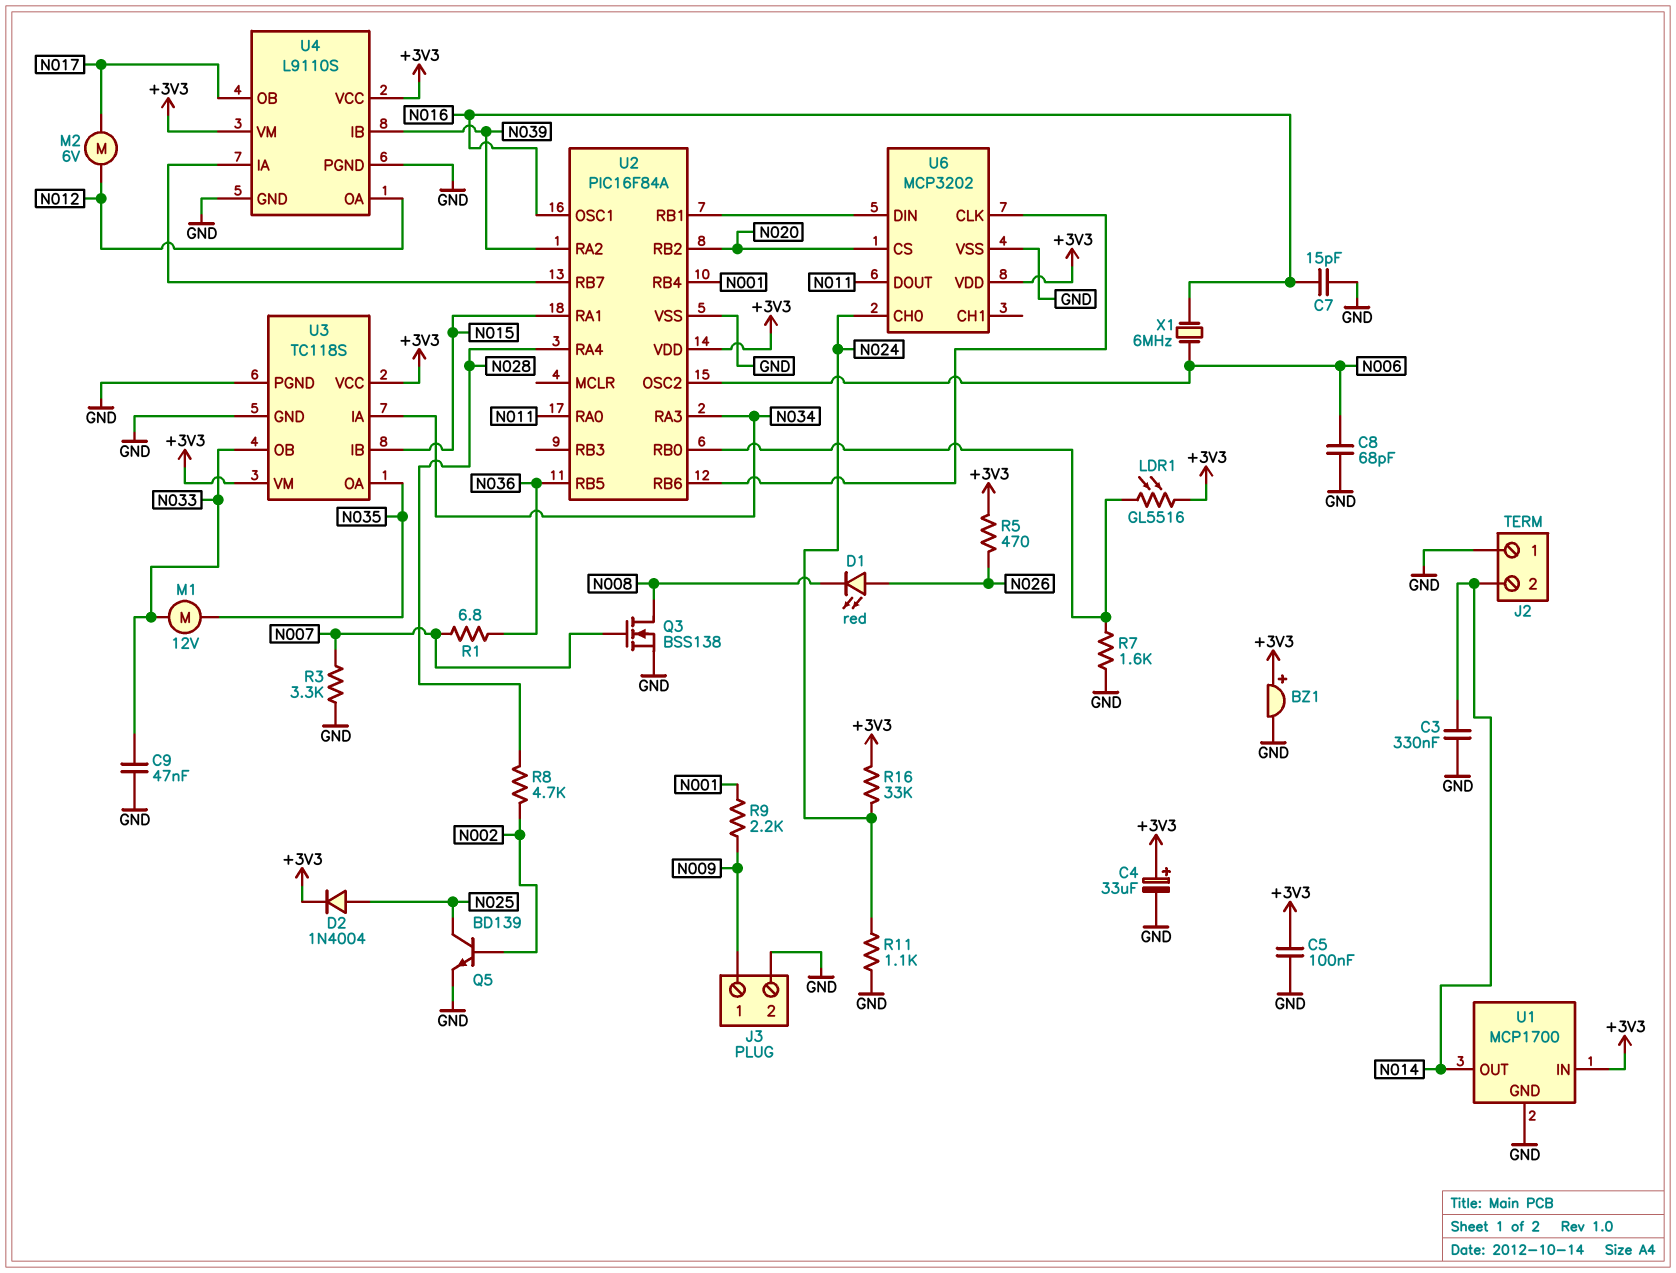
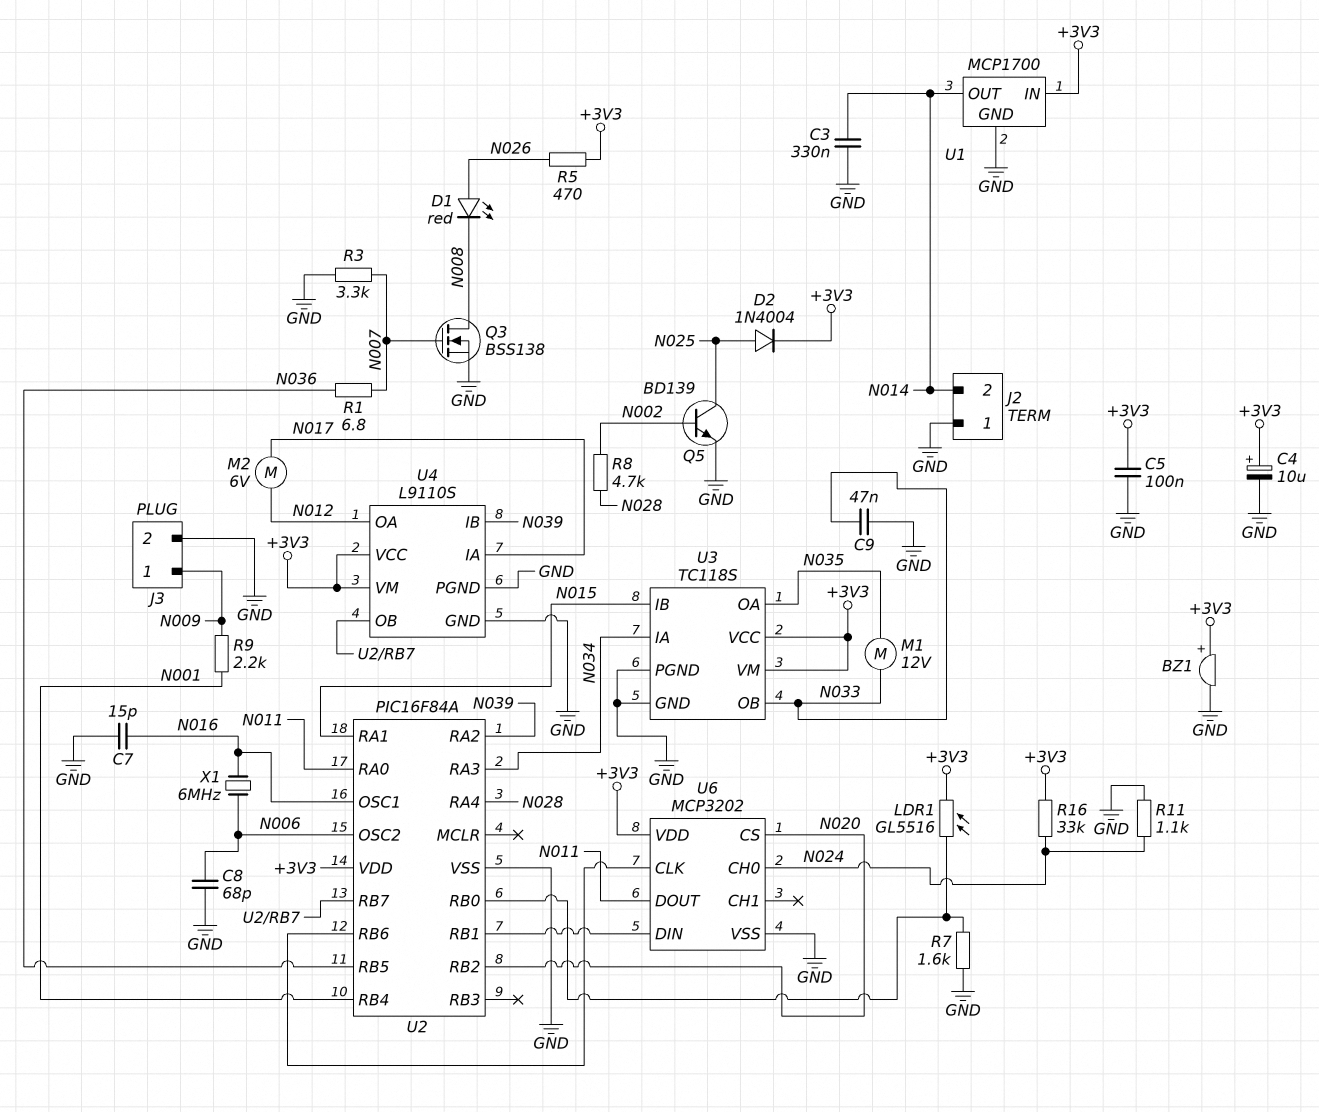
C4: 33uF (plus +3V3, minus GND) -> 10uF (plus +3V3, minus GND)
U4 pin IA: U2/RB7 -> N017
U4 pin OB: N017 -> U2/RB7

